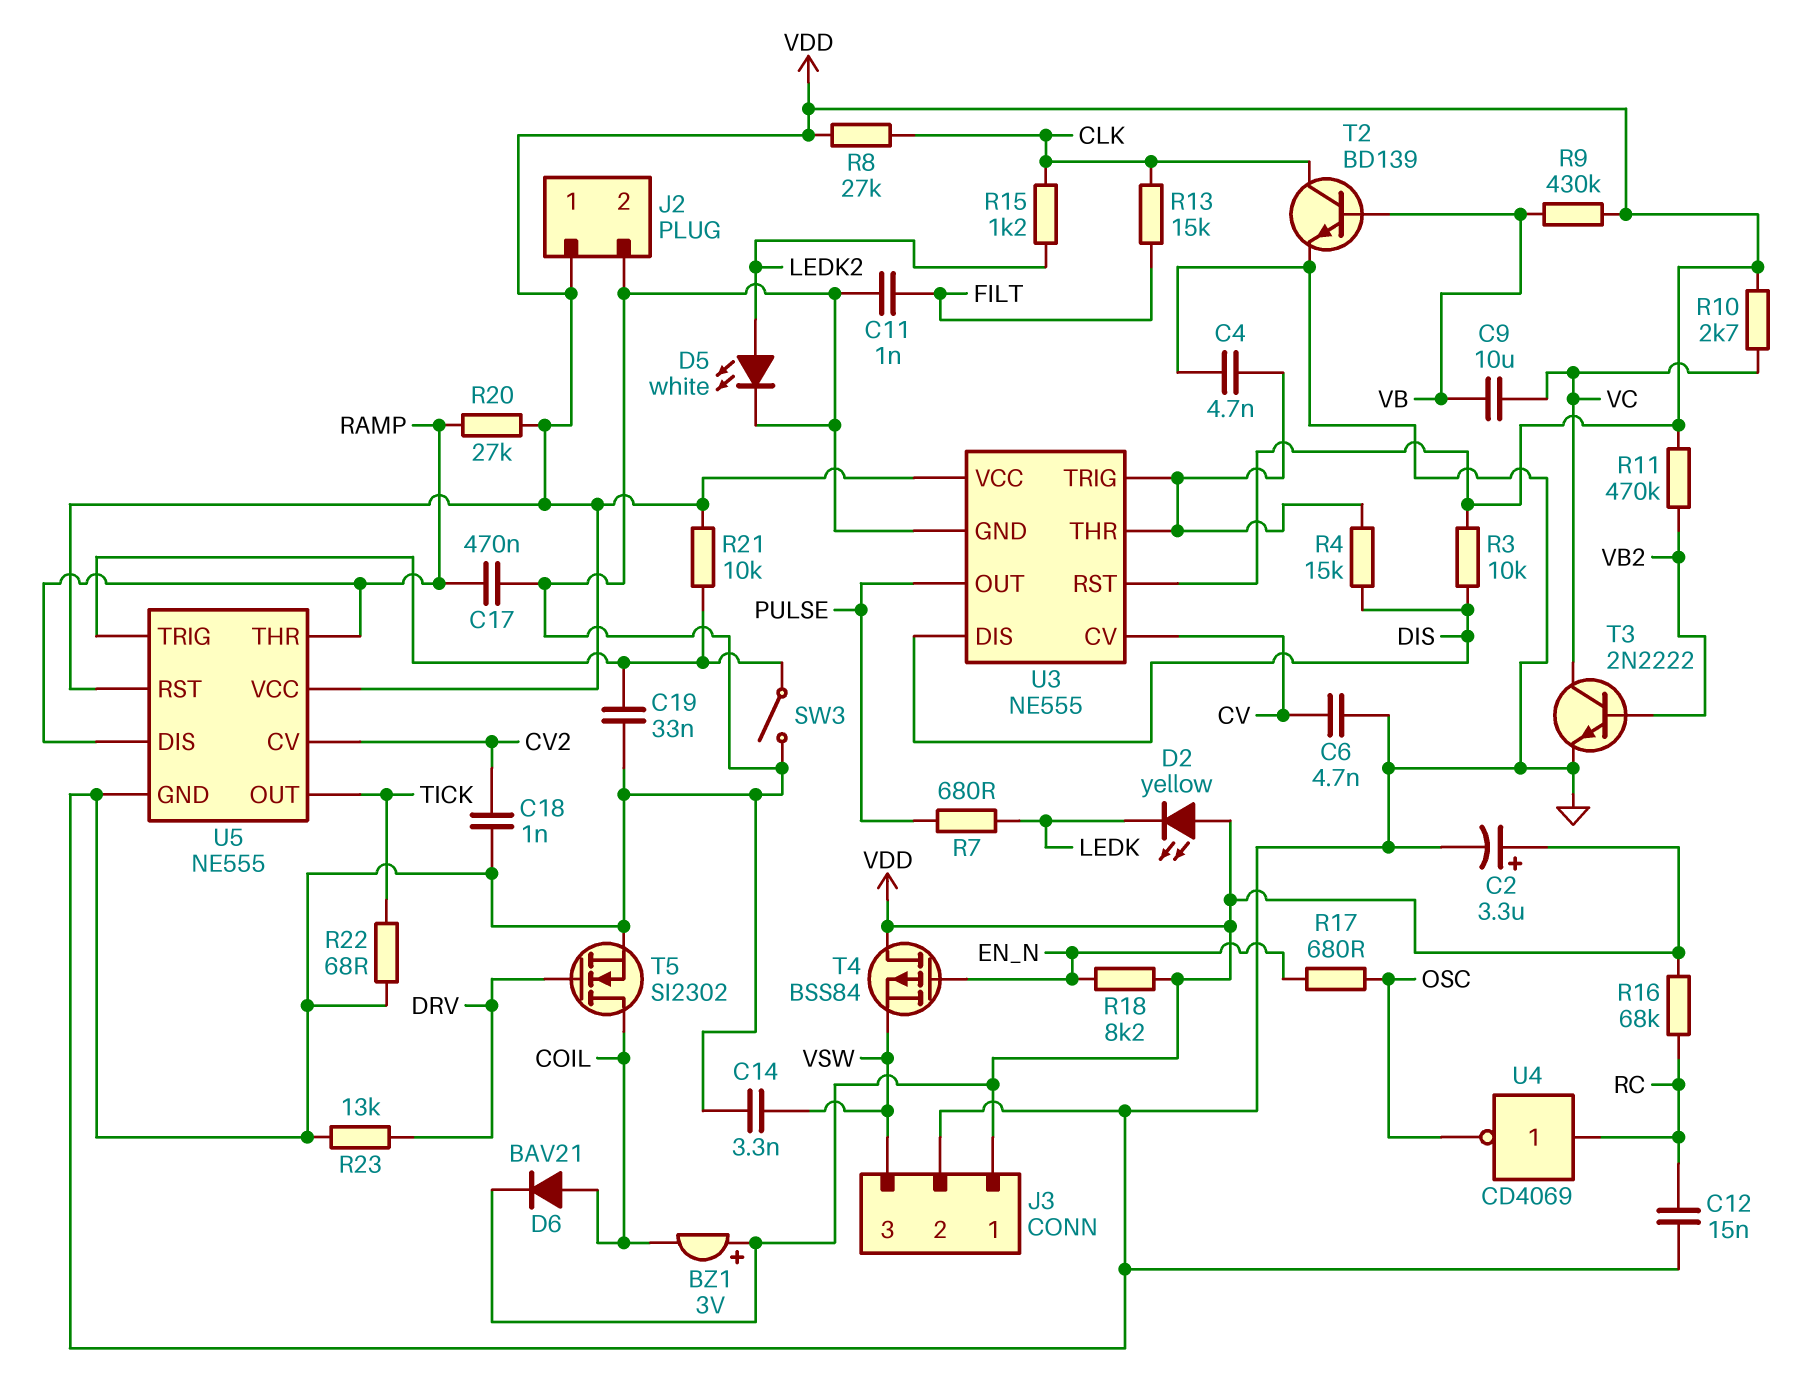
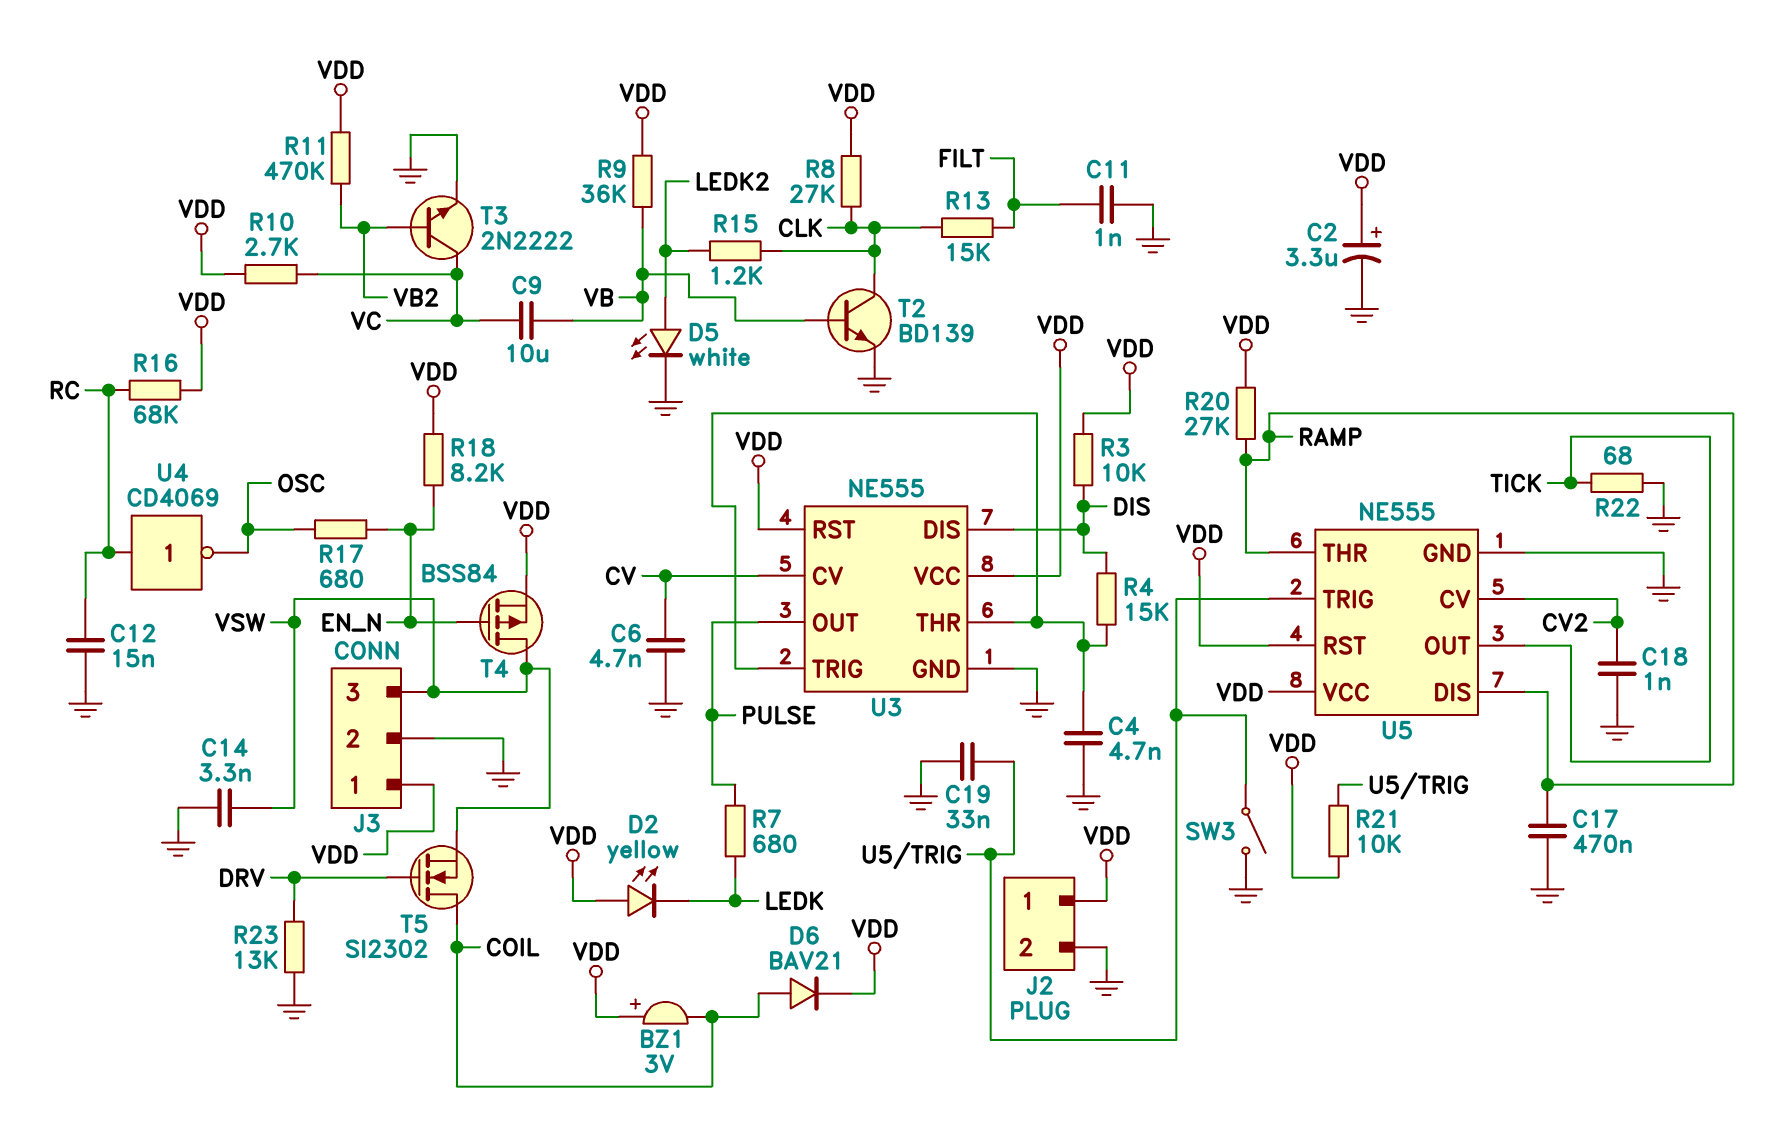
R9: 430k (VB, VDD) -> 36k (VB, VDD)
T4: PMOS BSS84 (G EN_N, D VDD, S VSW) -> PMOS BSS84 (G EN_N, D VSW, S VDD)
T5: NMOS SI2302 (G DRV, D COIL, S GND) -> NMOS SI2302 (G DRV, D COIL, S VSW)

